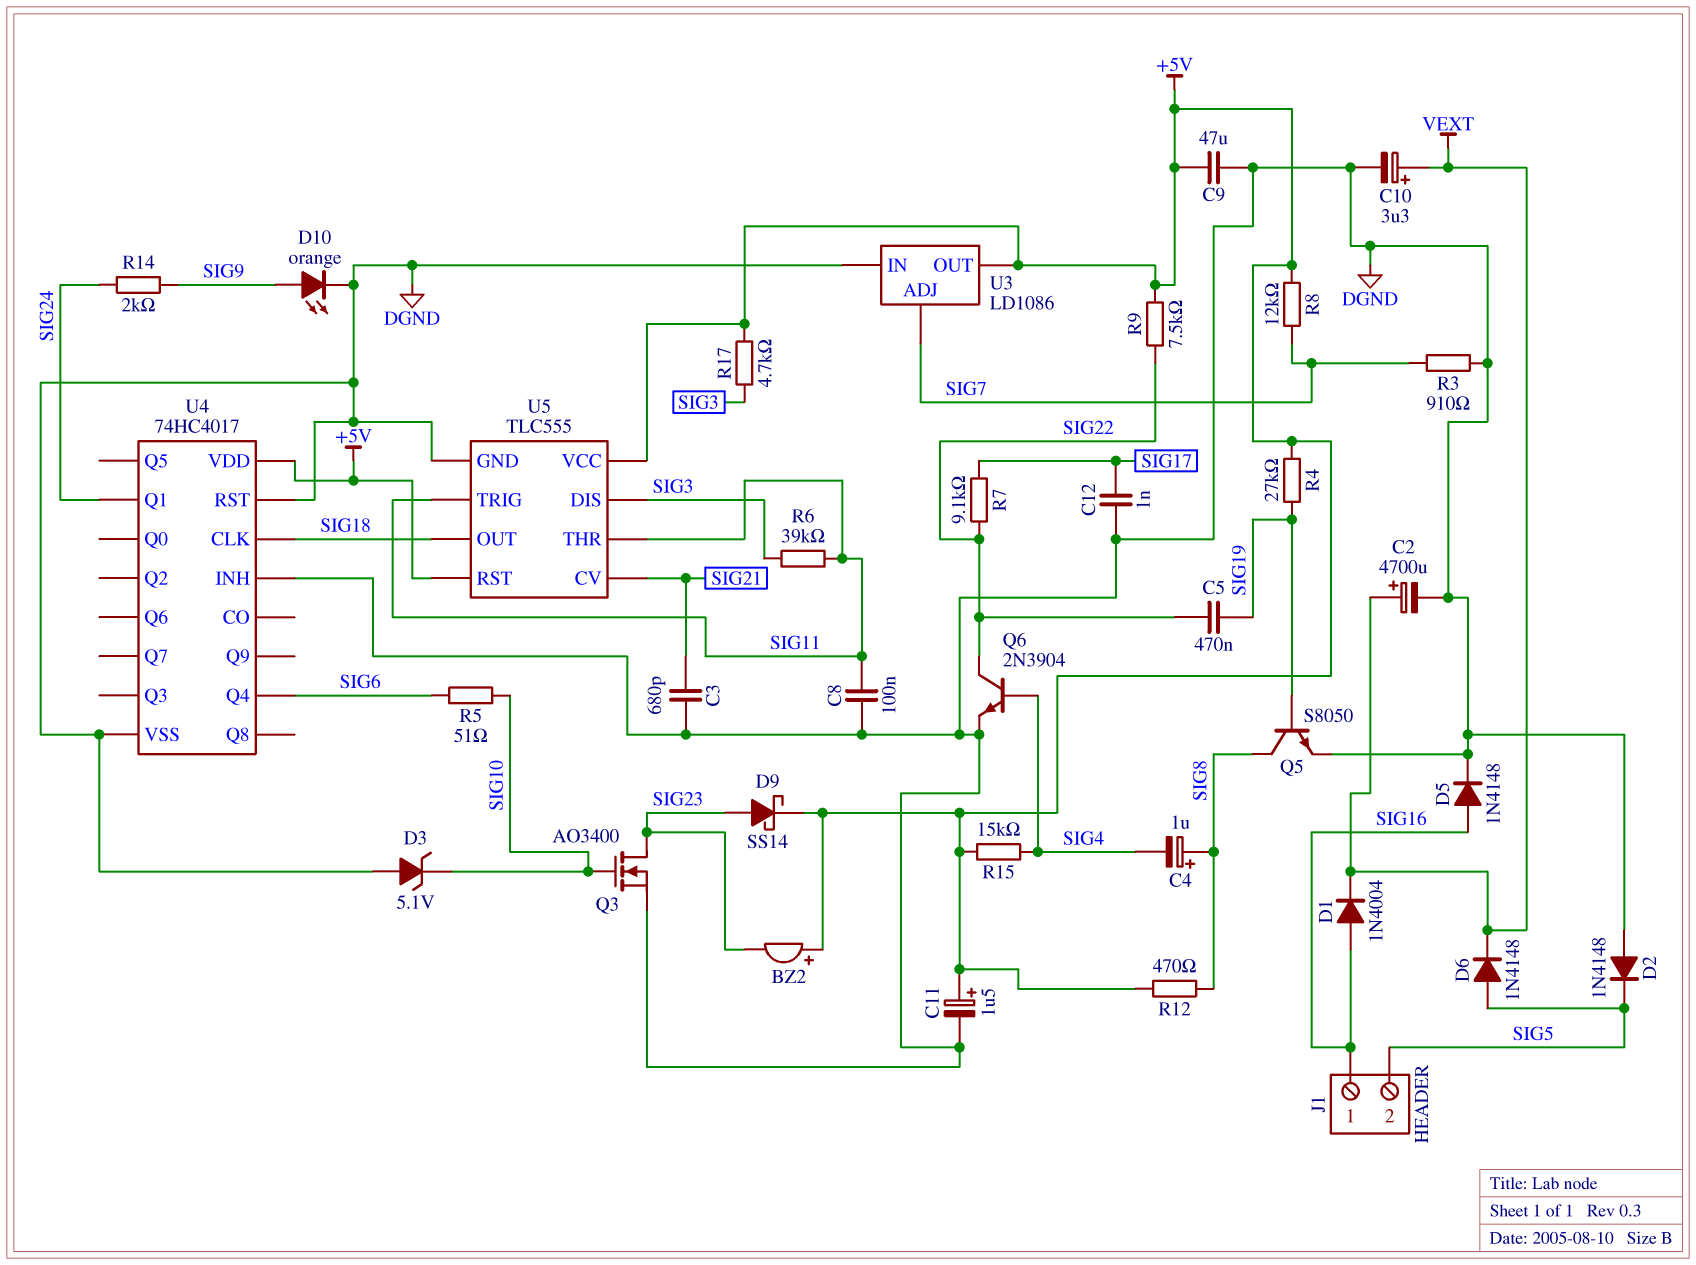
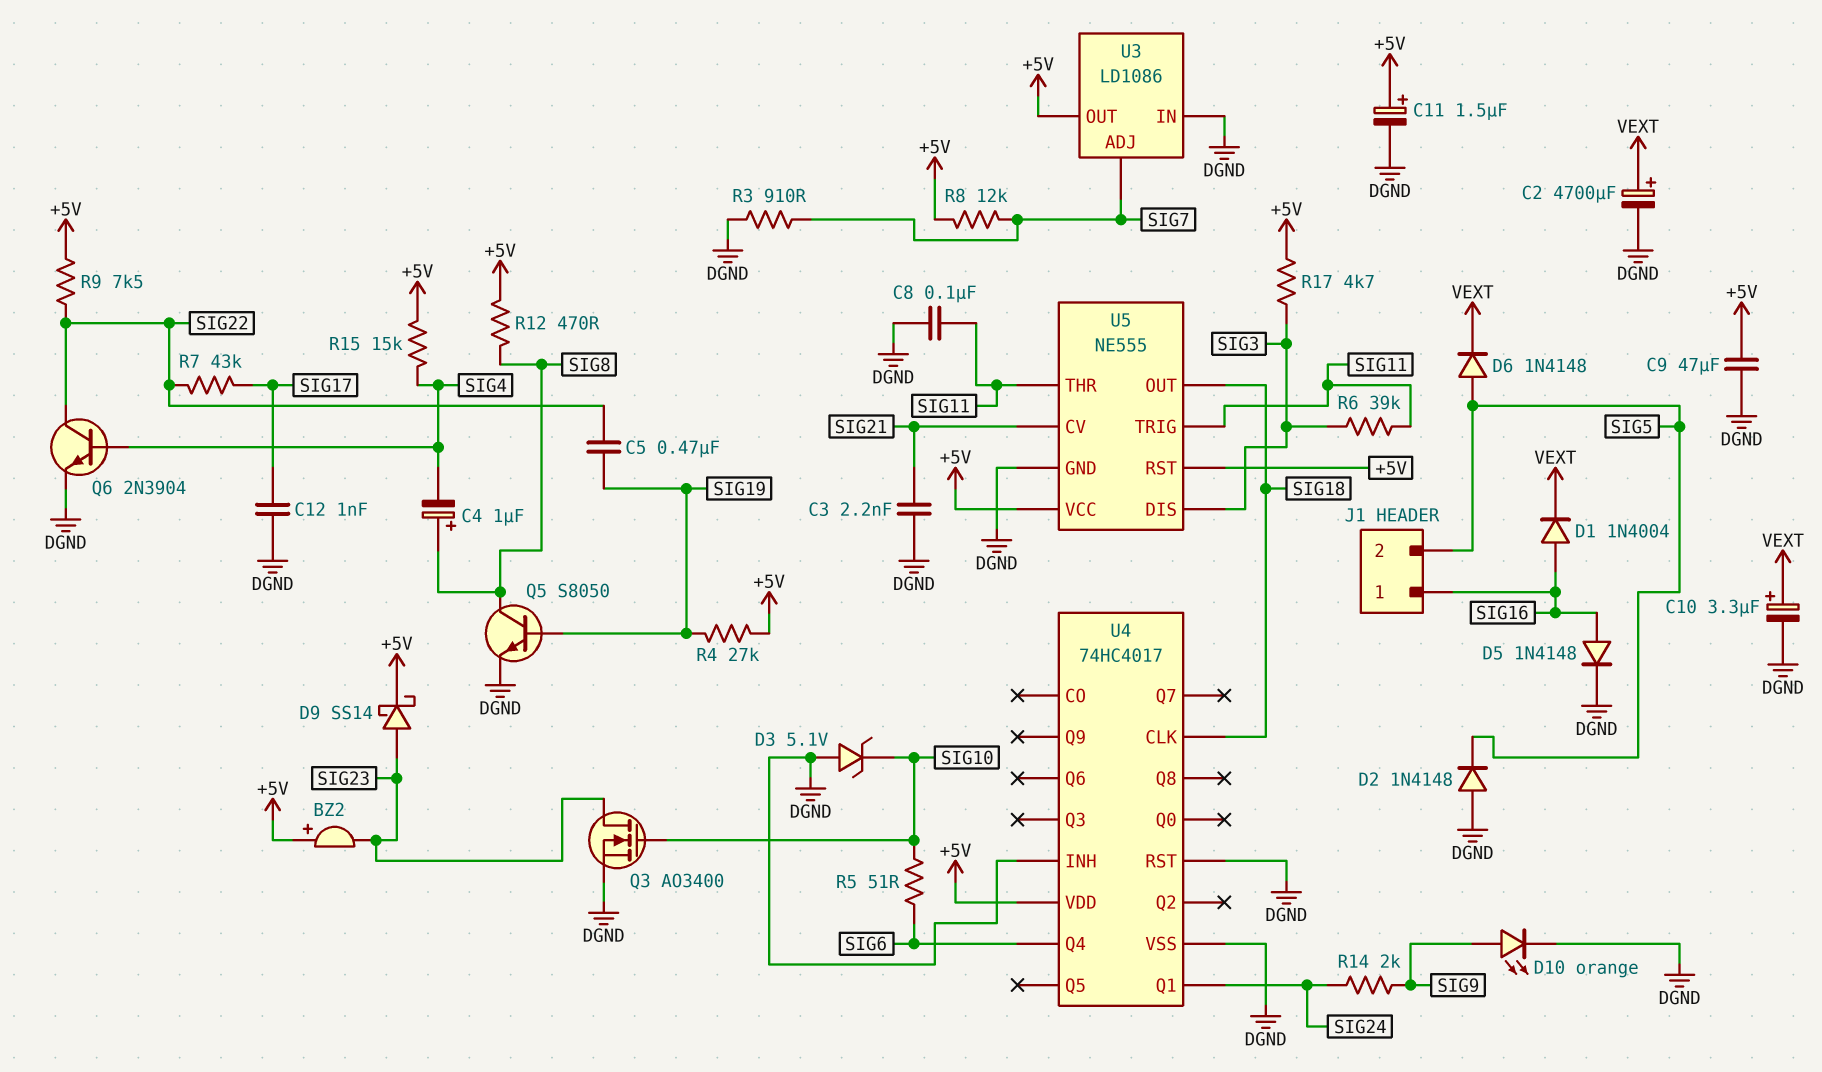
C3: 680pF (DGND, SIG21) -> 2.2nF (DGND, SIG21)
R7: 9.1k (SIG17, SIG22) -> 43k (SIG17, SIG22)
U5: TLC555 -> NE555

